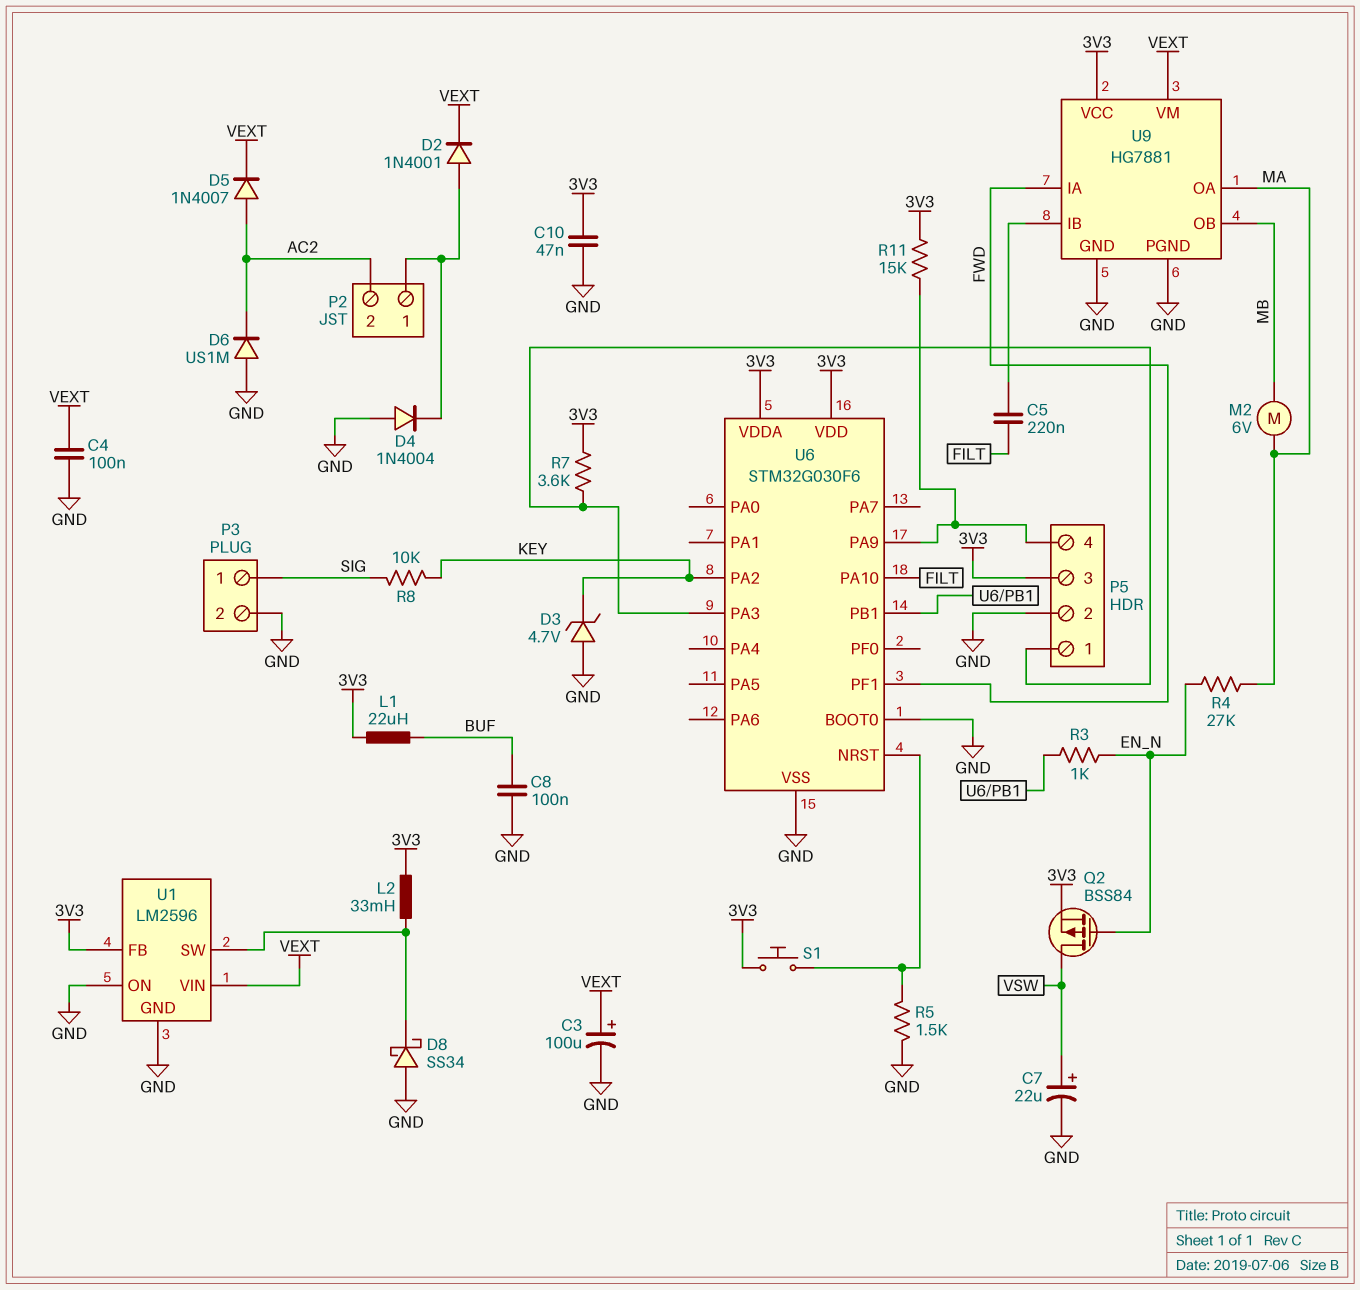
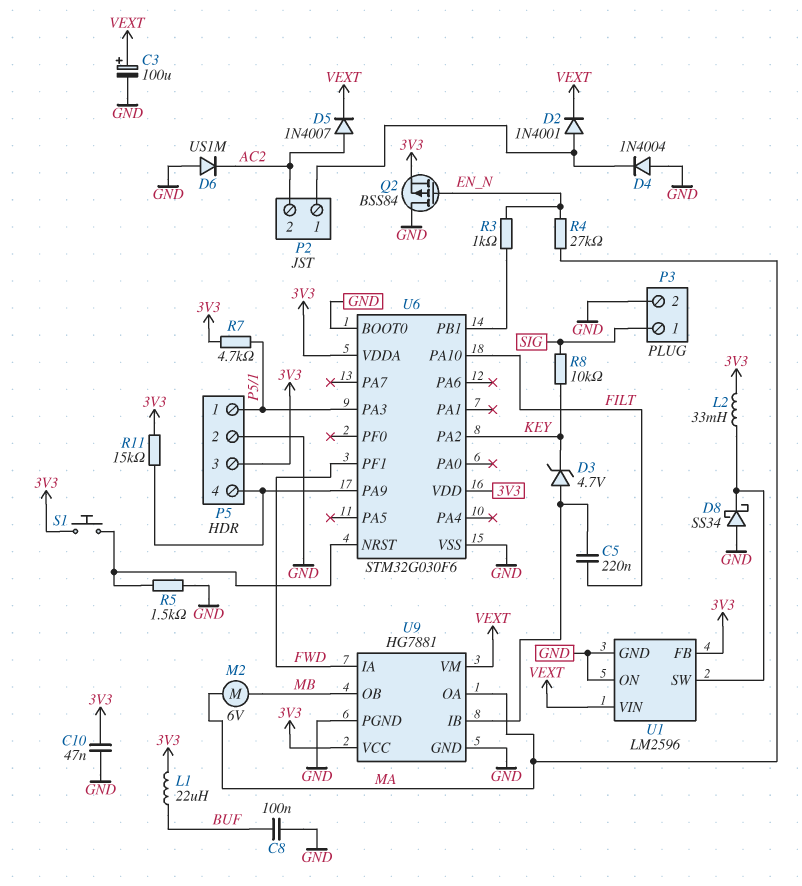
C4: 100nF (GND, VEXT) -> none
C7: 22uF (plus VSW, minus GND) -> none
D3: zener 4.7V (A GND, K KEY) -> zener 4.7V (A U9/IB, K KEY)
Q2: PMOS BSS84 (G EN_N, D VSW, S 3V3) -> PMOS BSS84 (G EN_N, D GND, S 3V3)
R7: 3.6k (3V3, P5/1) -> 4.7k (3V3, P5/1)

